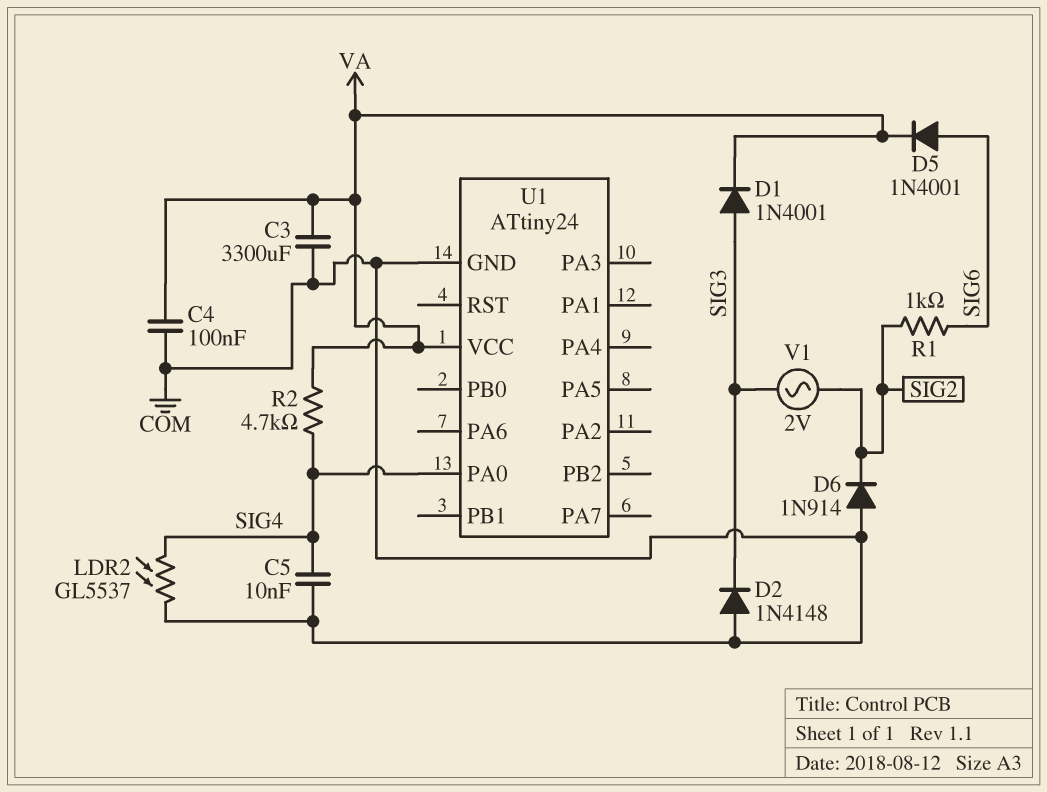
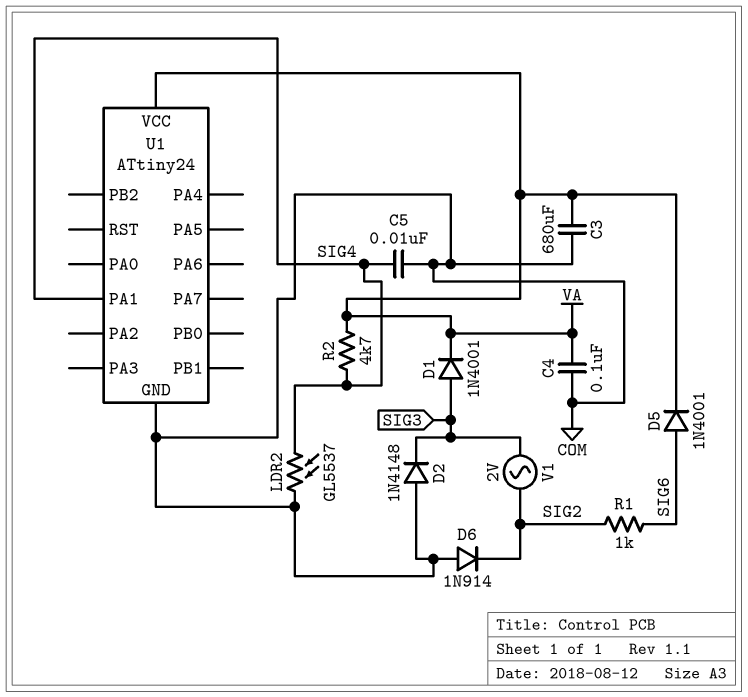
C3: 3300uF (COM, VA) -> 680uF (COM, VA)
U1 pin PA0: SIG4 -> none
U1 pin PA1: none -> SIG4

